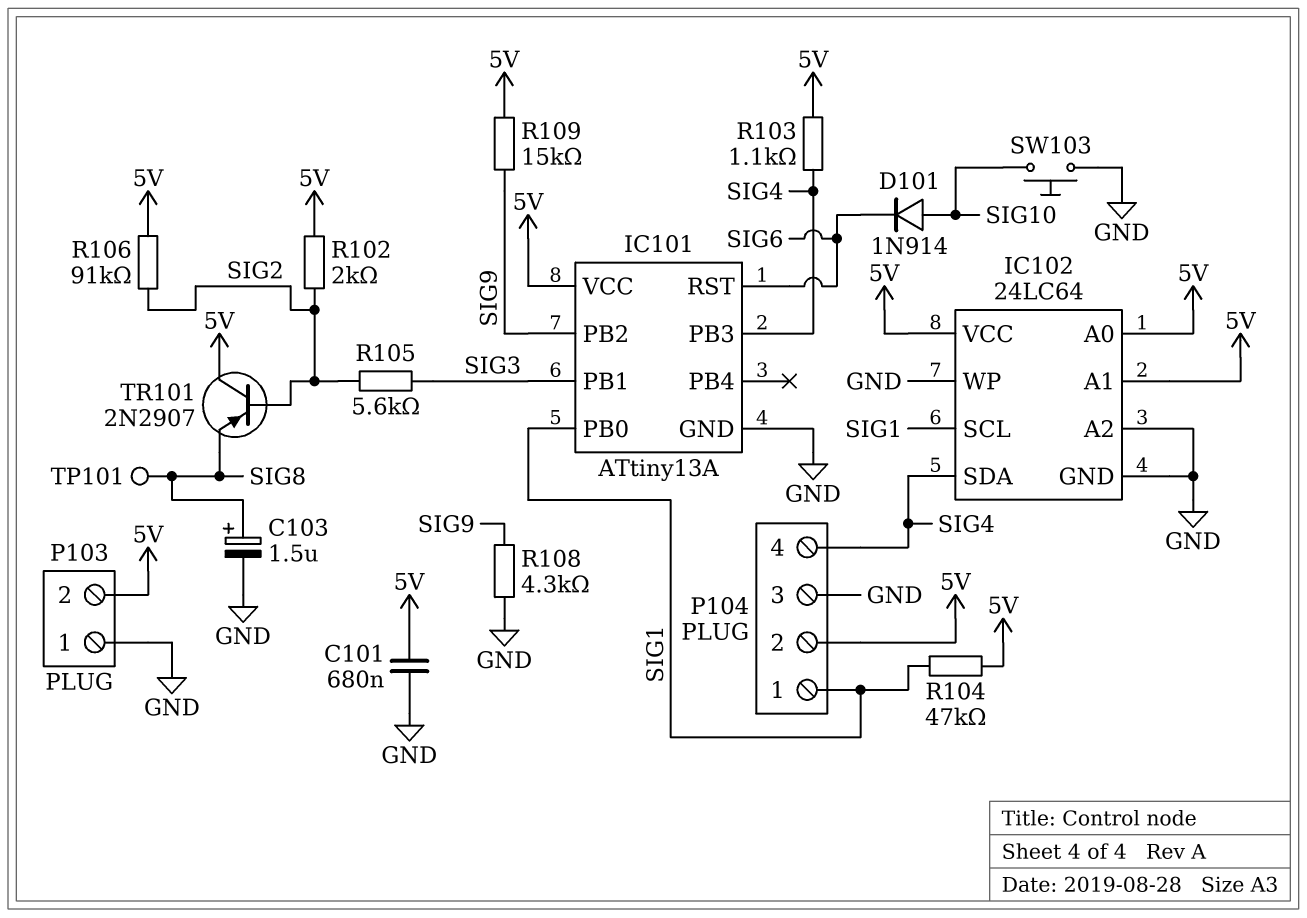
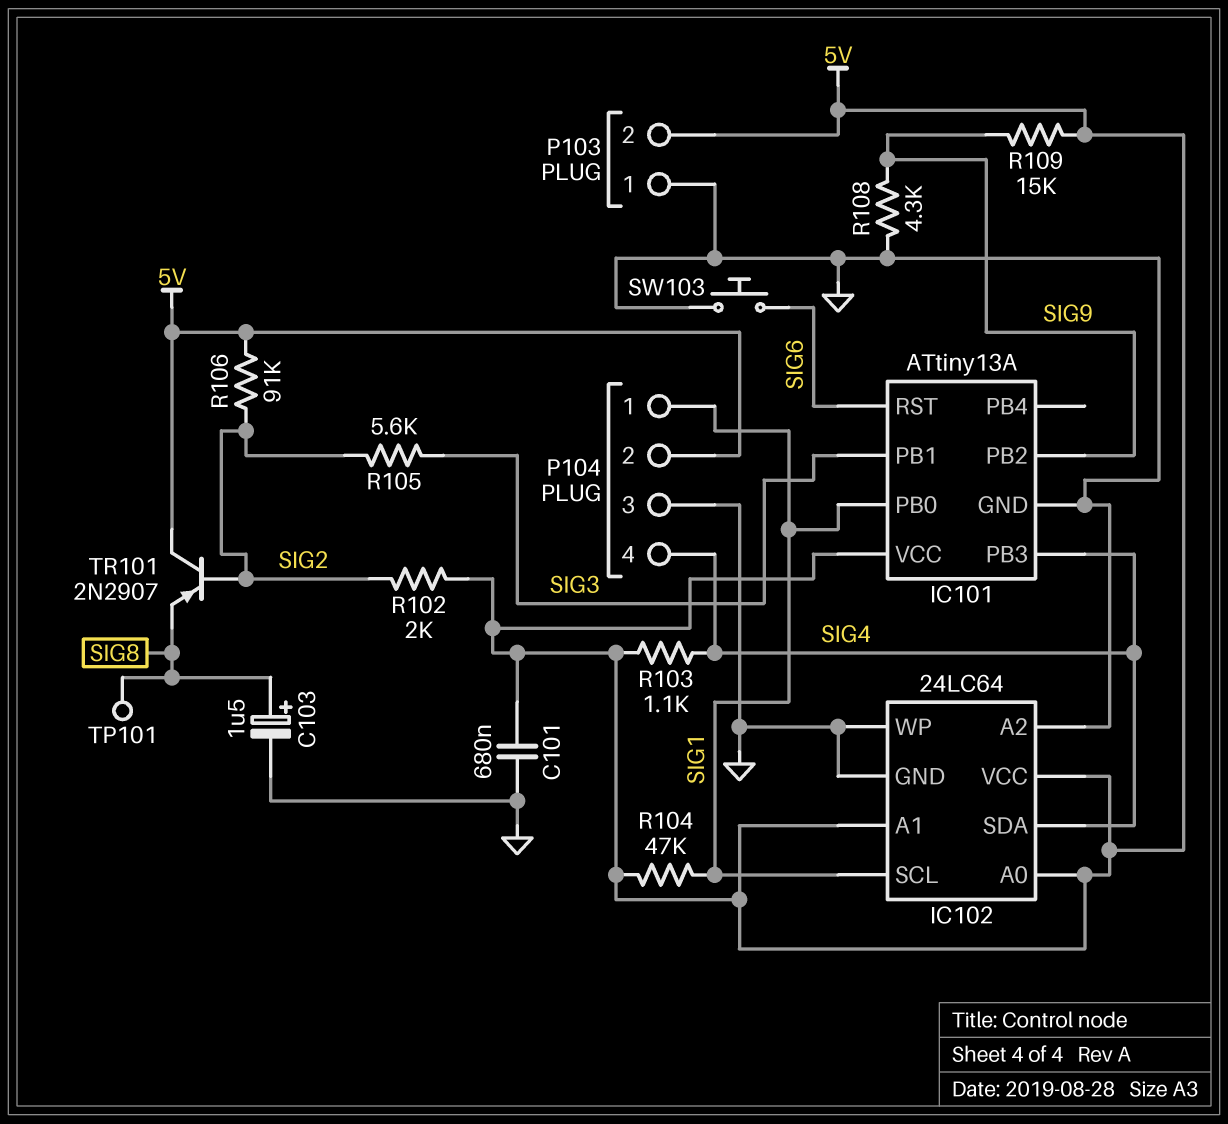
D101: diode 1N914 (A SIG10, K SIG6) -> none
SW103: button (GND, SIG10) -> button (GND, SIG6)

